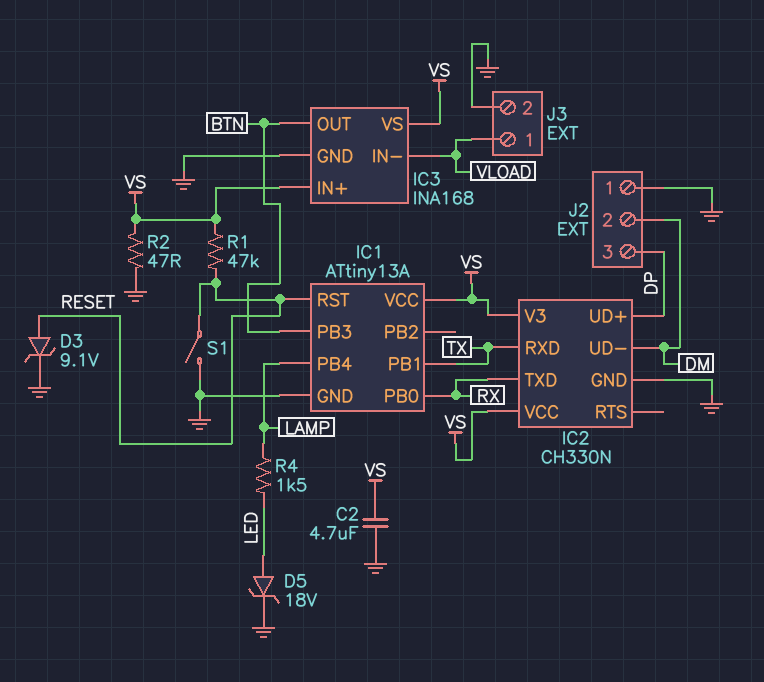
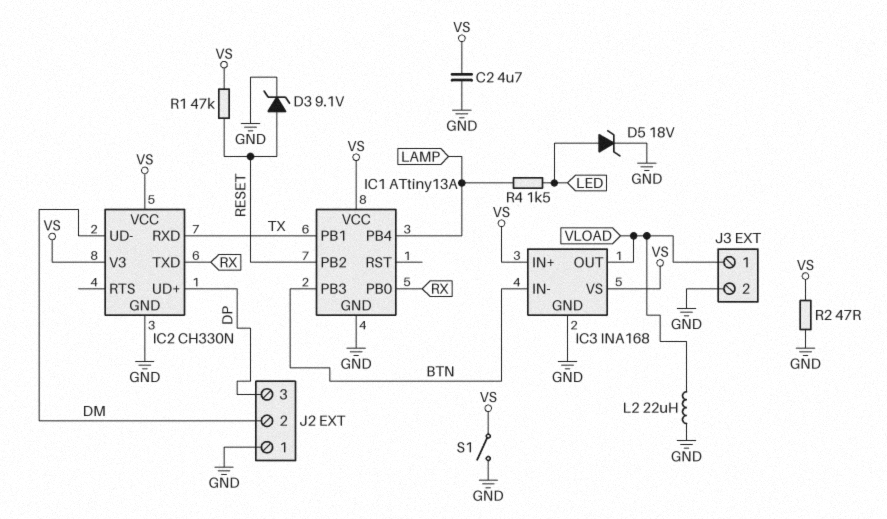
IC1 pin PB2: none -> RESET
IC1 pin RST: RESET -> none
IC3 pin IN-: VLOAD -> BTN
IC3 pin OUT: BTN -> VLOAD
L2: none -> 22uH (GND, VLOAD)
S1: switch (GND, RESET) -> switch (GND, VS)

